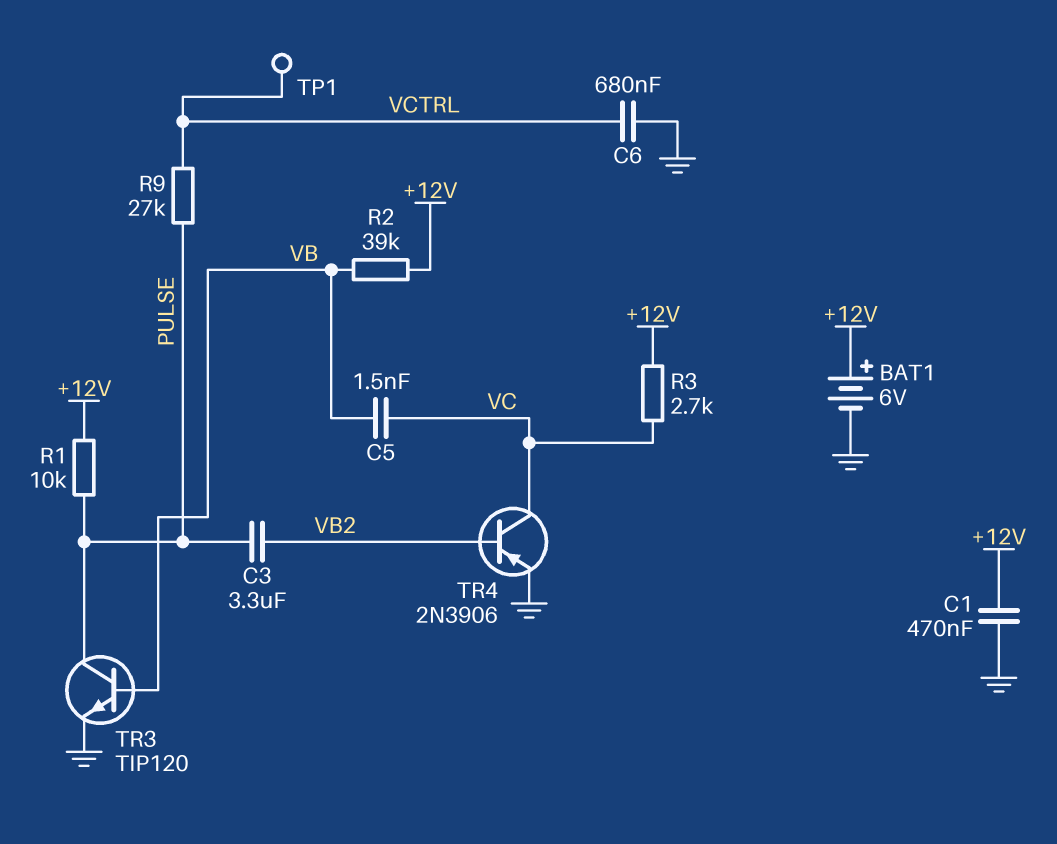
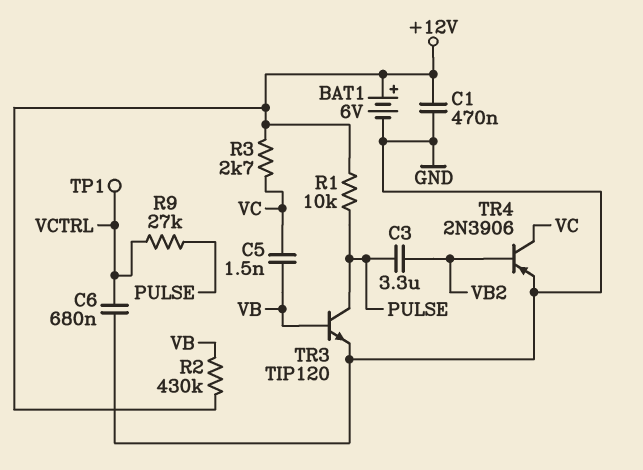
R2: 39k (+12V, VB) -> 430k (+12V, VB)

